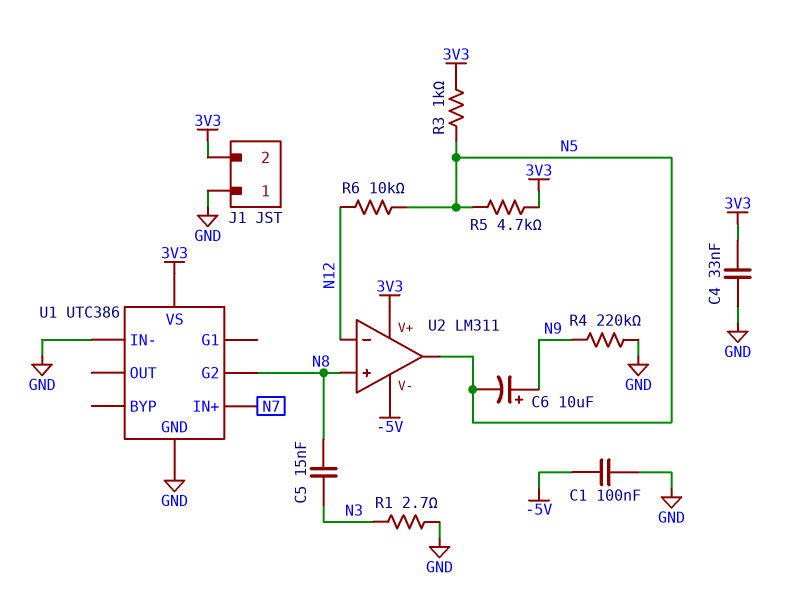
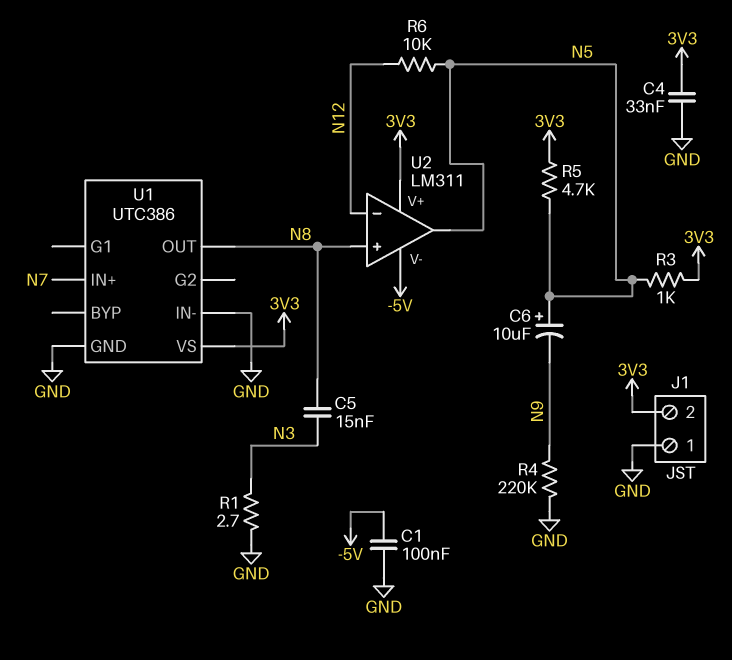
C6: 10uF (plus N9, minus N5) -> 10uF (plus N5, minus N9)
U1 pin G2: N8 -> none
U1 pin OUT: none -> N8

